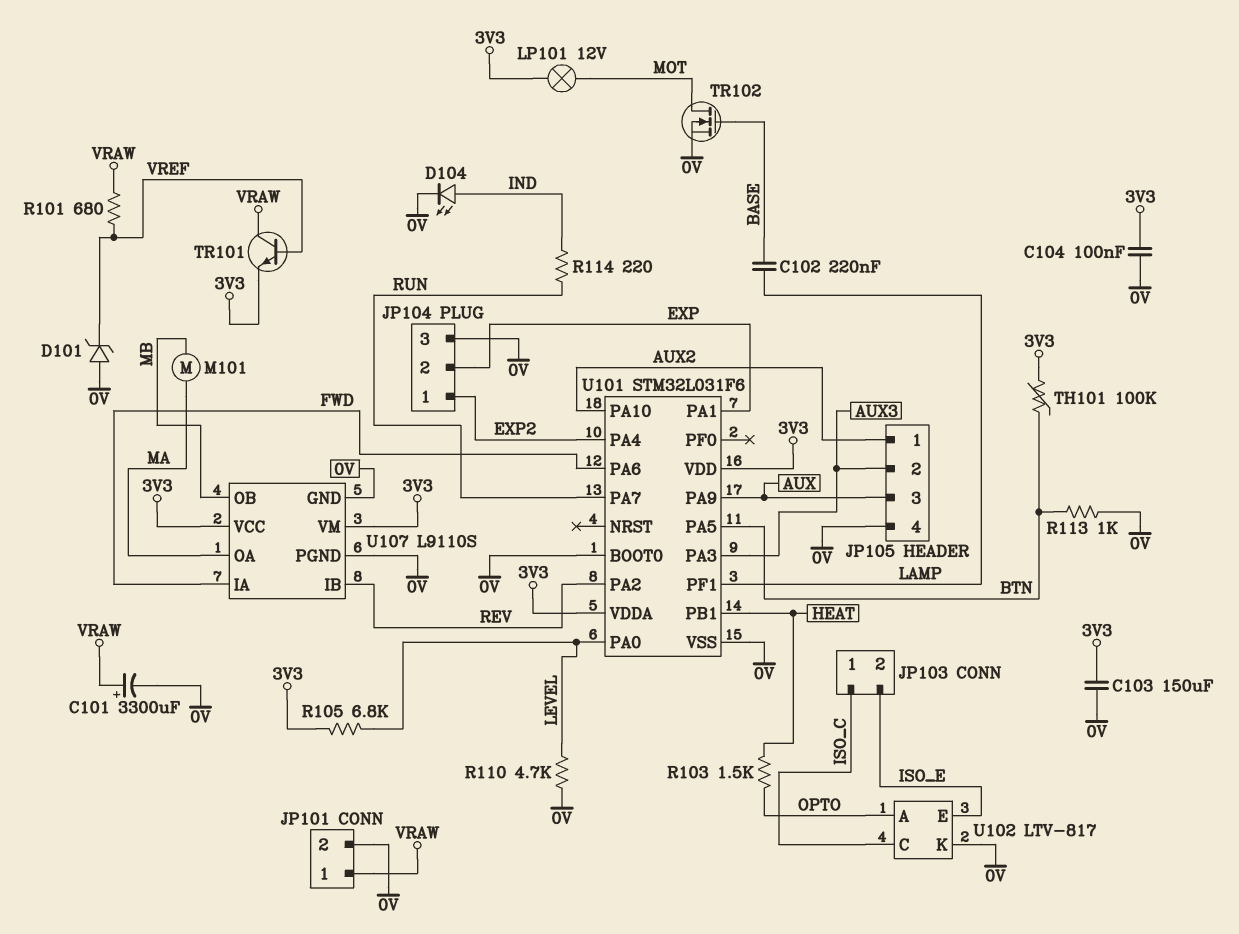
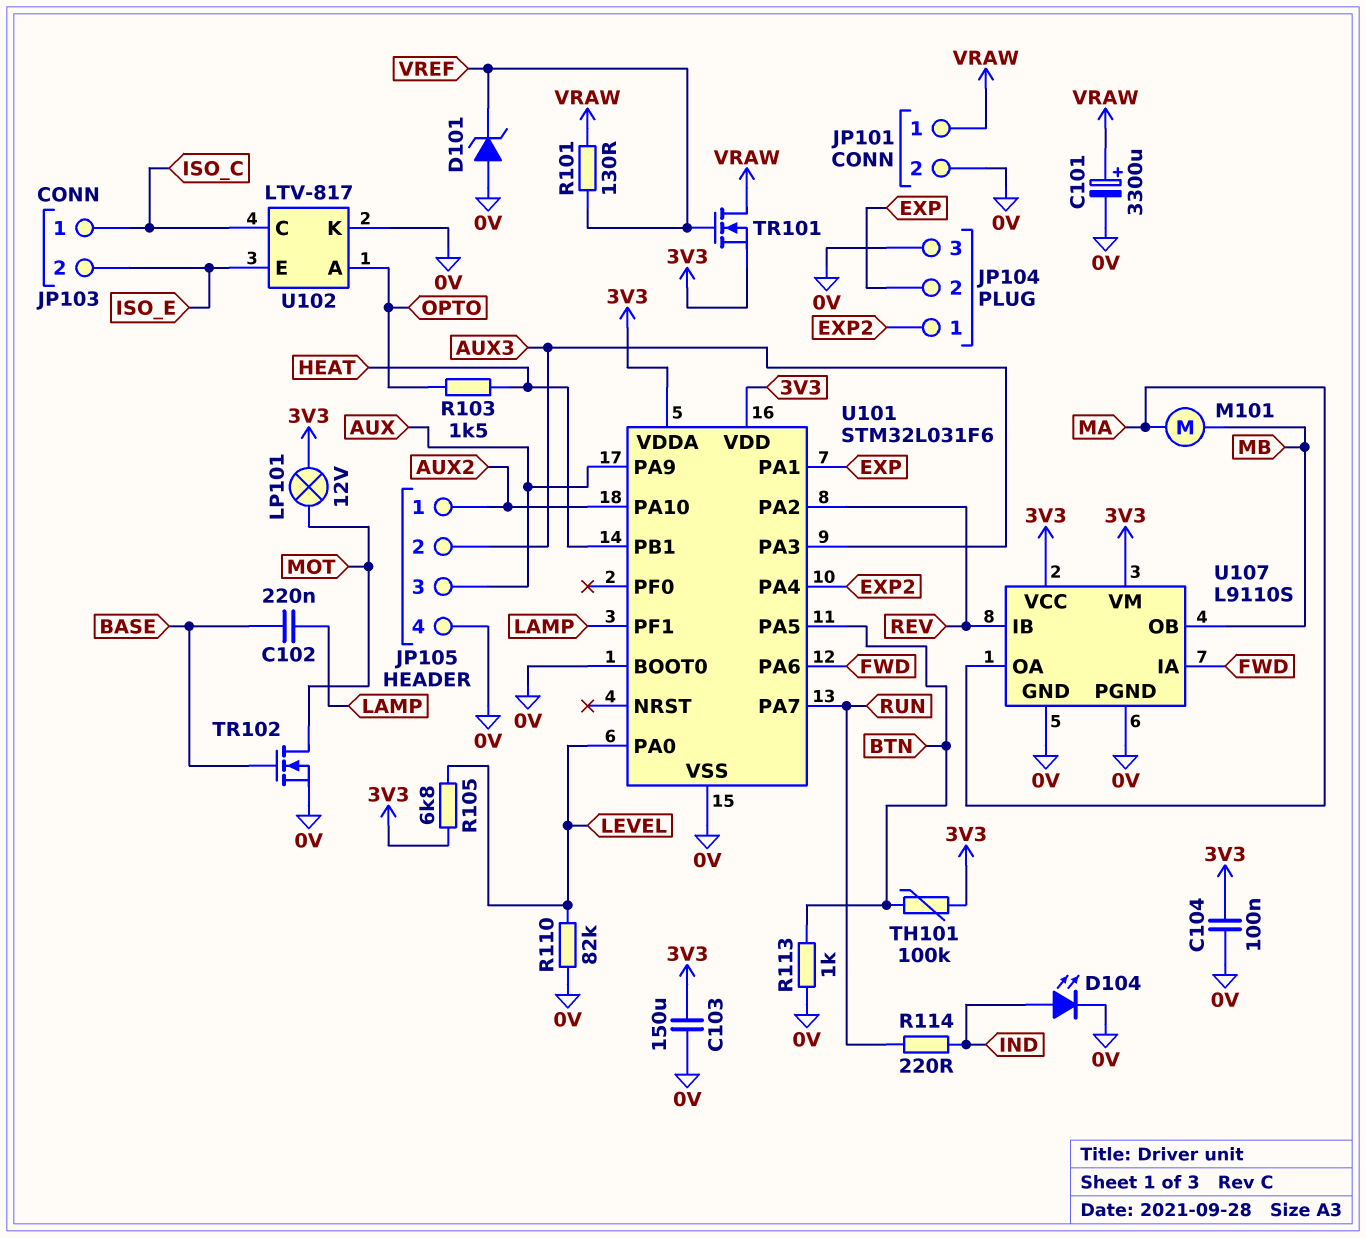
R101: 680 (VRAW, VREF) -> 130 (VRAW, VREF)
R110: 4.7k (0V, LEVEL) -> 82k (0V, LEVEL)
TR101: NPN (B VREF, C VRAW, E 3V3) -> NMOS (G VREF, D VRAW, S 3V3)

